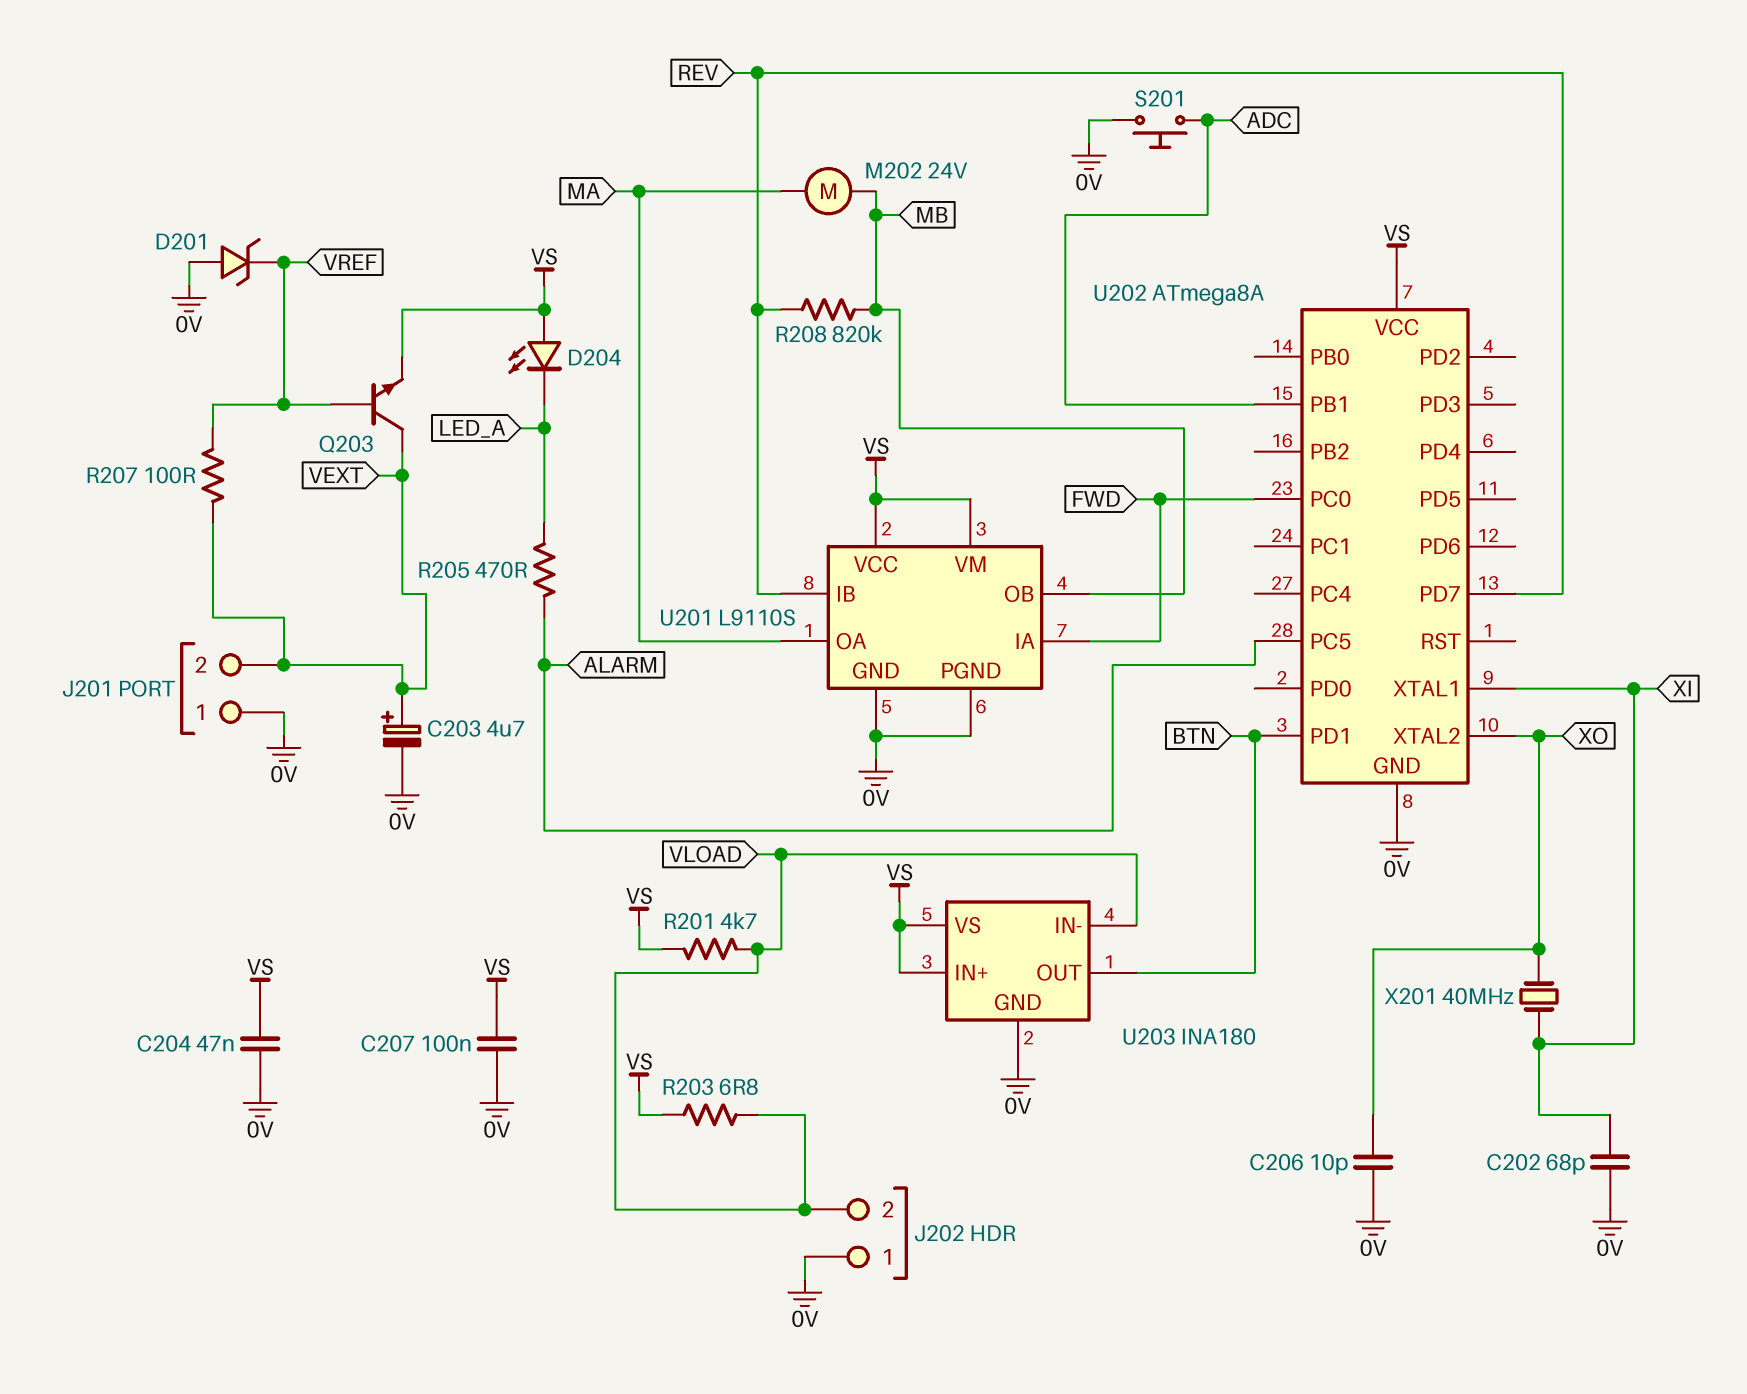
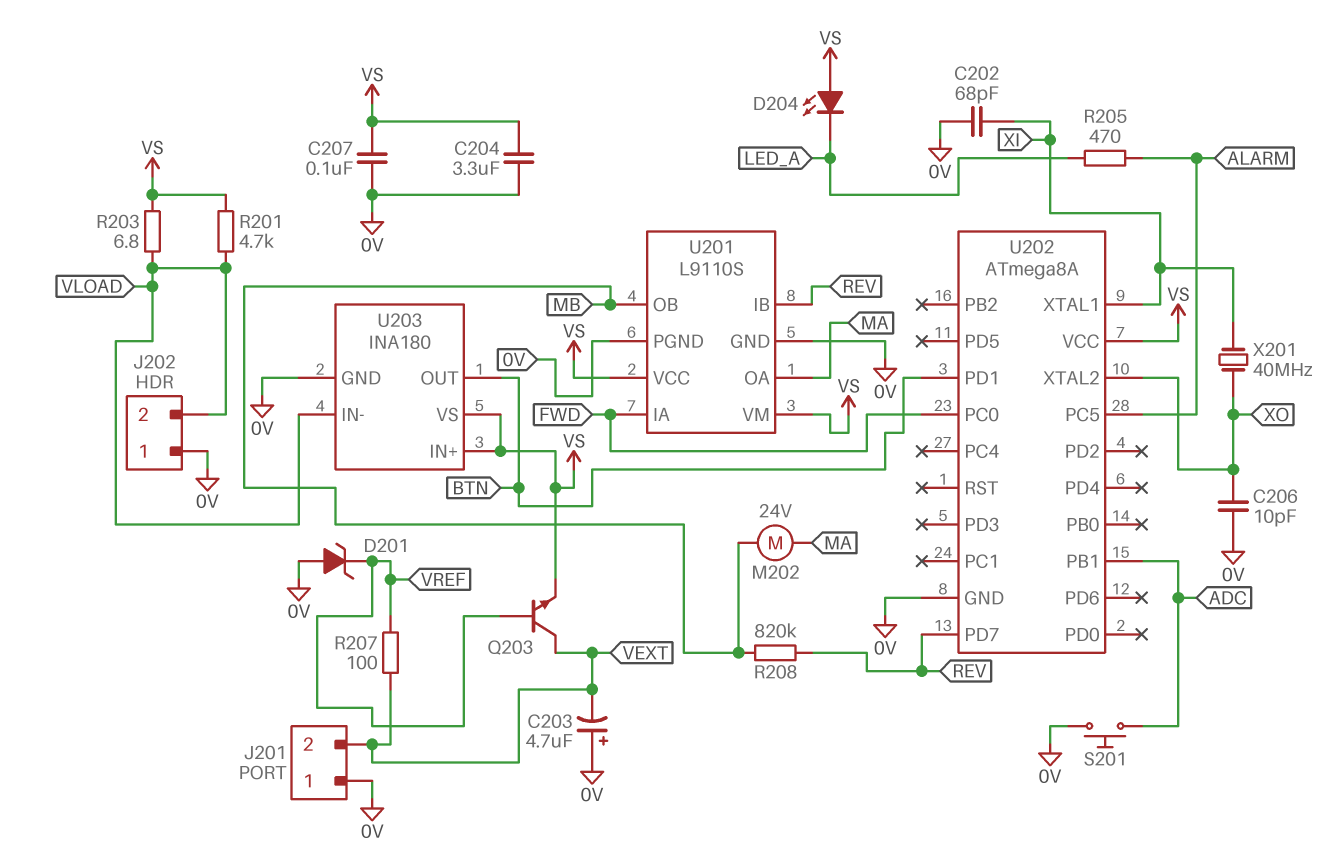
C203: 4.7uF (plus VEXT, minus 0V) -> 4.7uF (plus 0V, minus VEXT)
C204: 47nF (0V, VS) -> 3.3uF (0V, VS)

